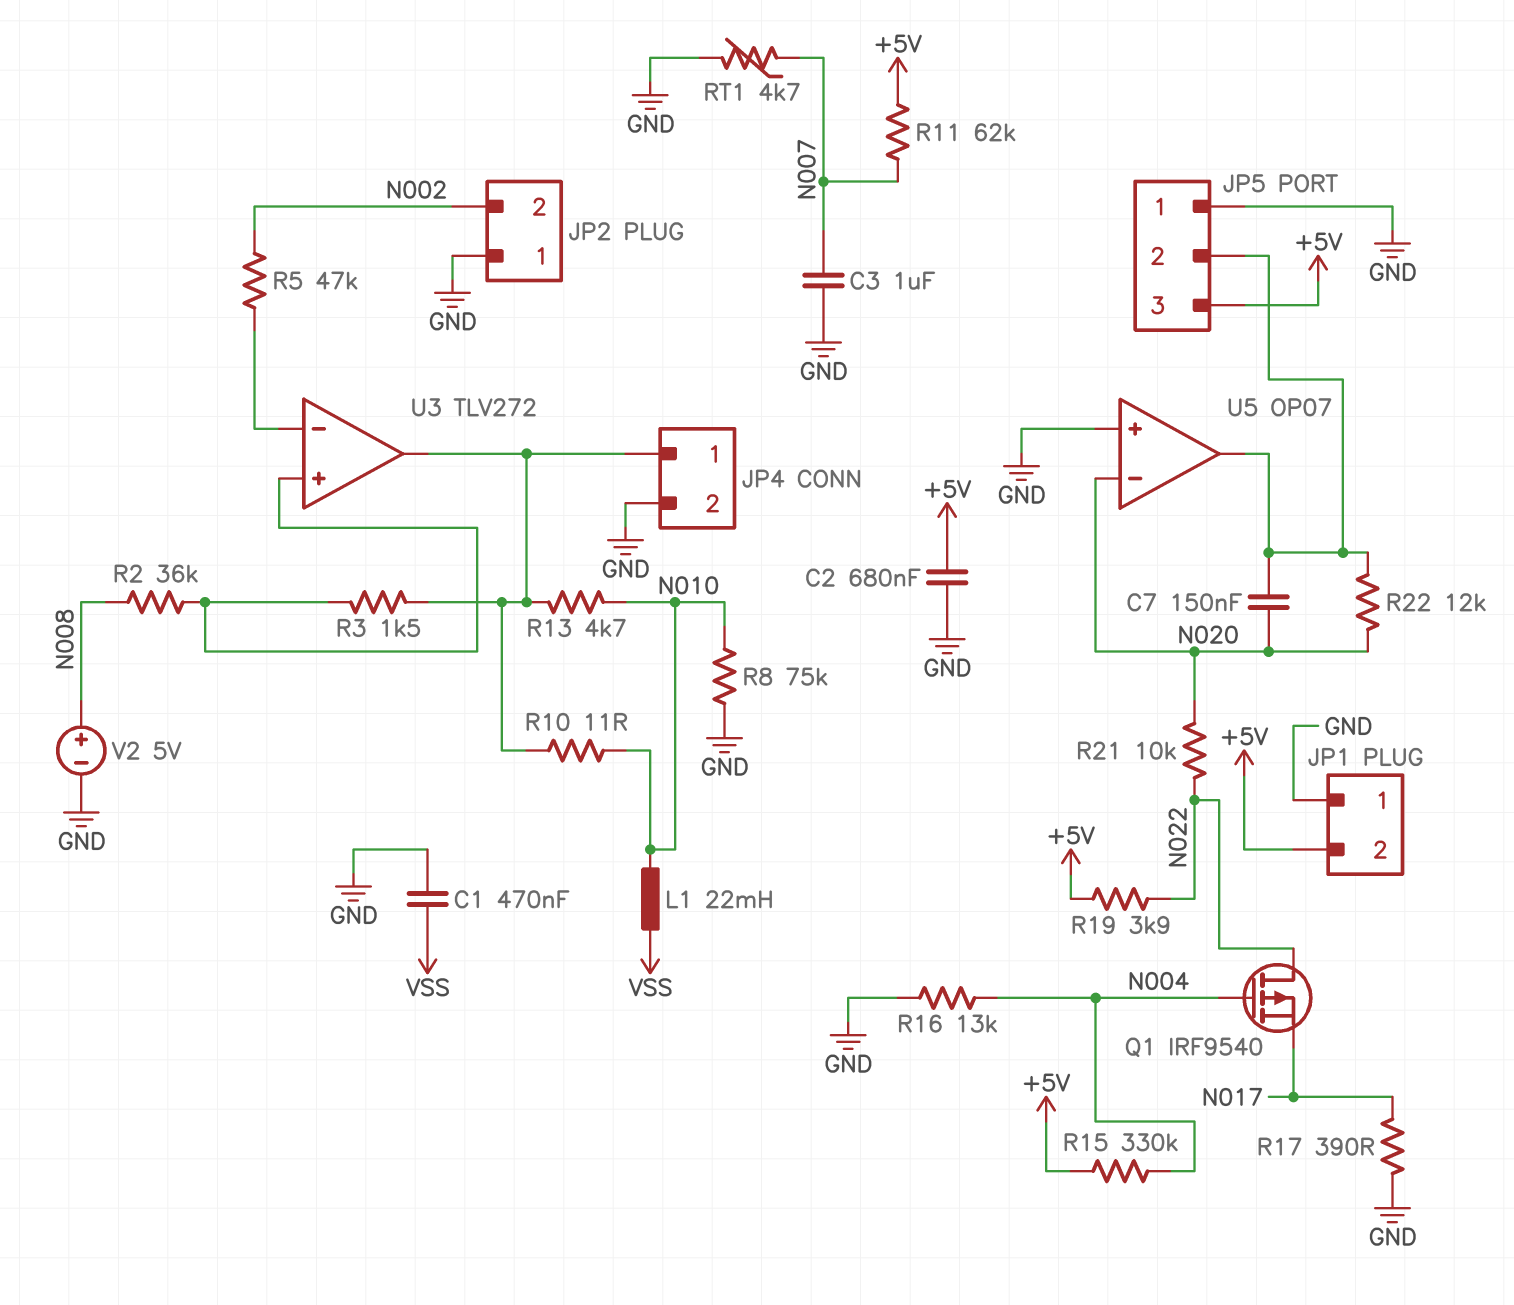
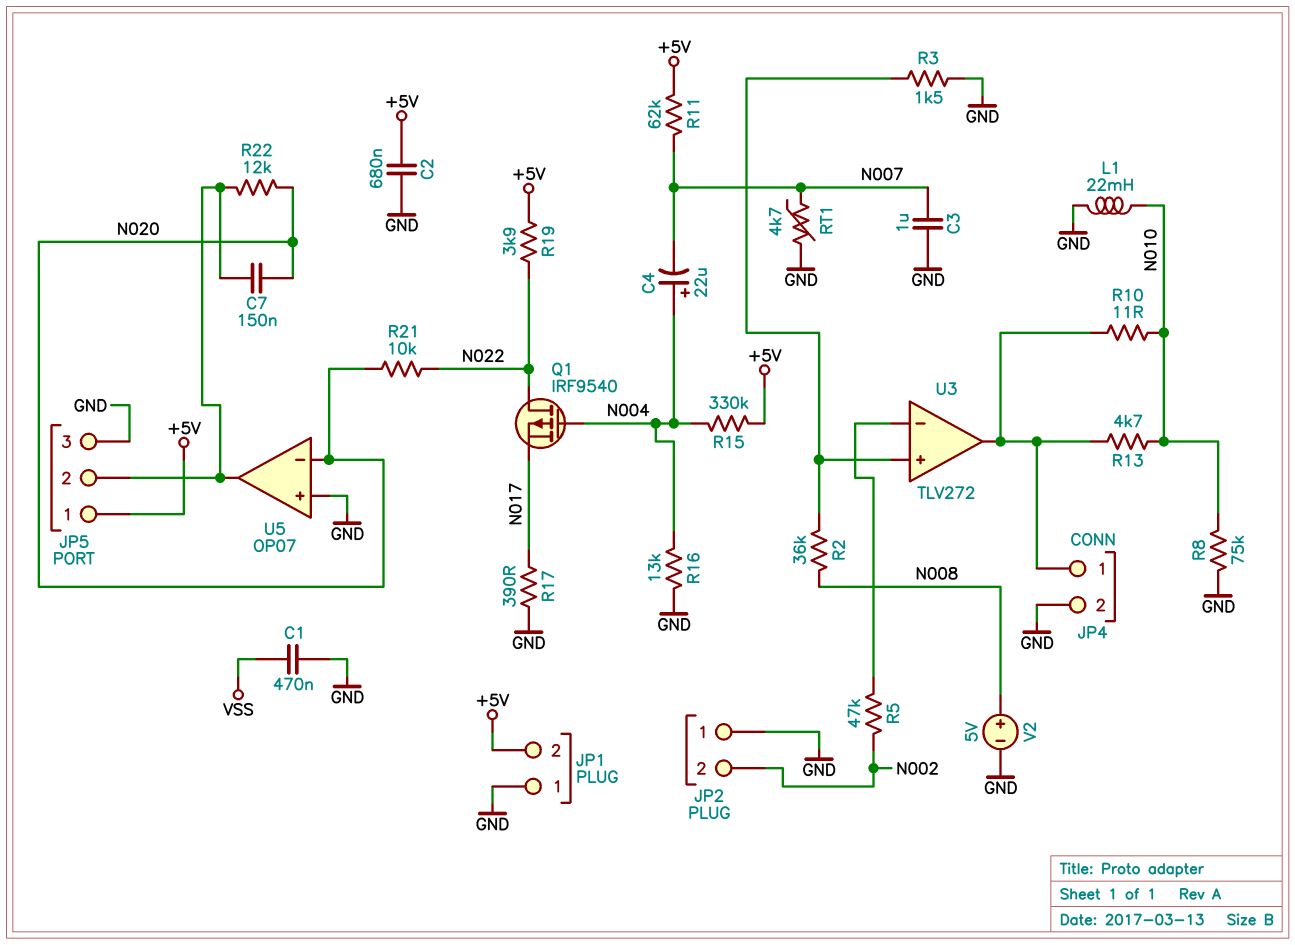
C4: none -> 22uF (plus N004, minus N007)
JP5 pin 1: GND -> +5V
JP5 pin 3: +5V -> GND
L1: 22mH (N010, VSS) -> 22mH (GND, N010)
R3: 1.5k (JP4/1, U3/in+) -> 1.5k (GND, U3/in+)

